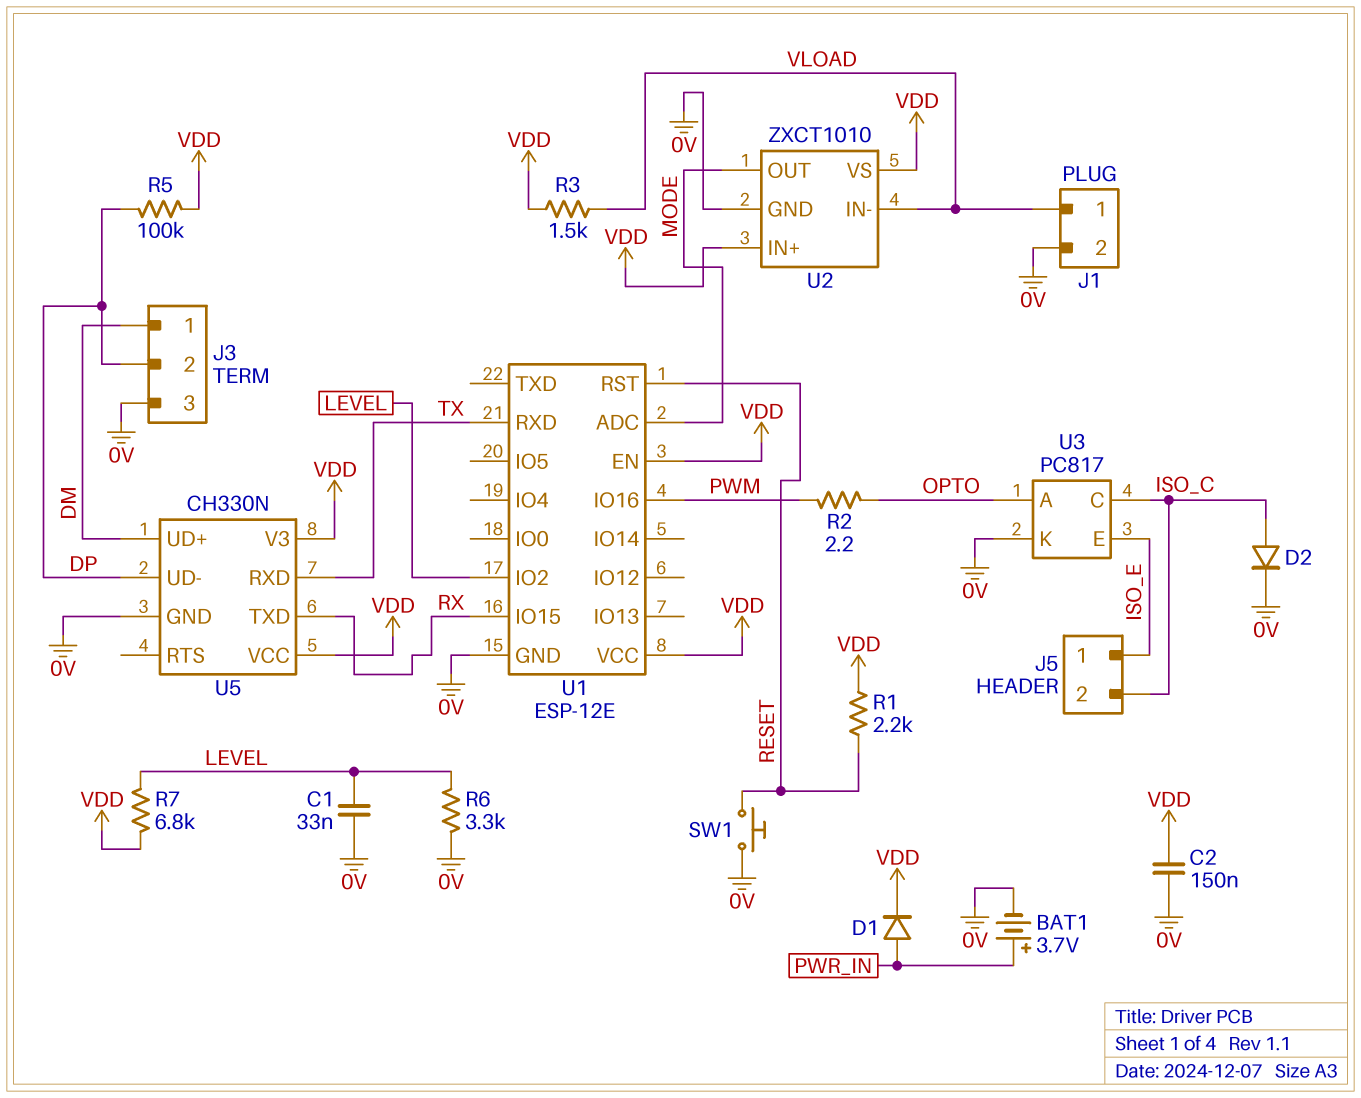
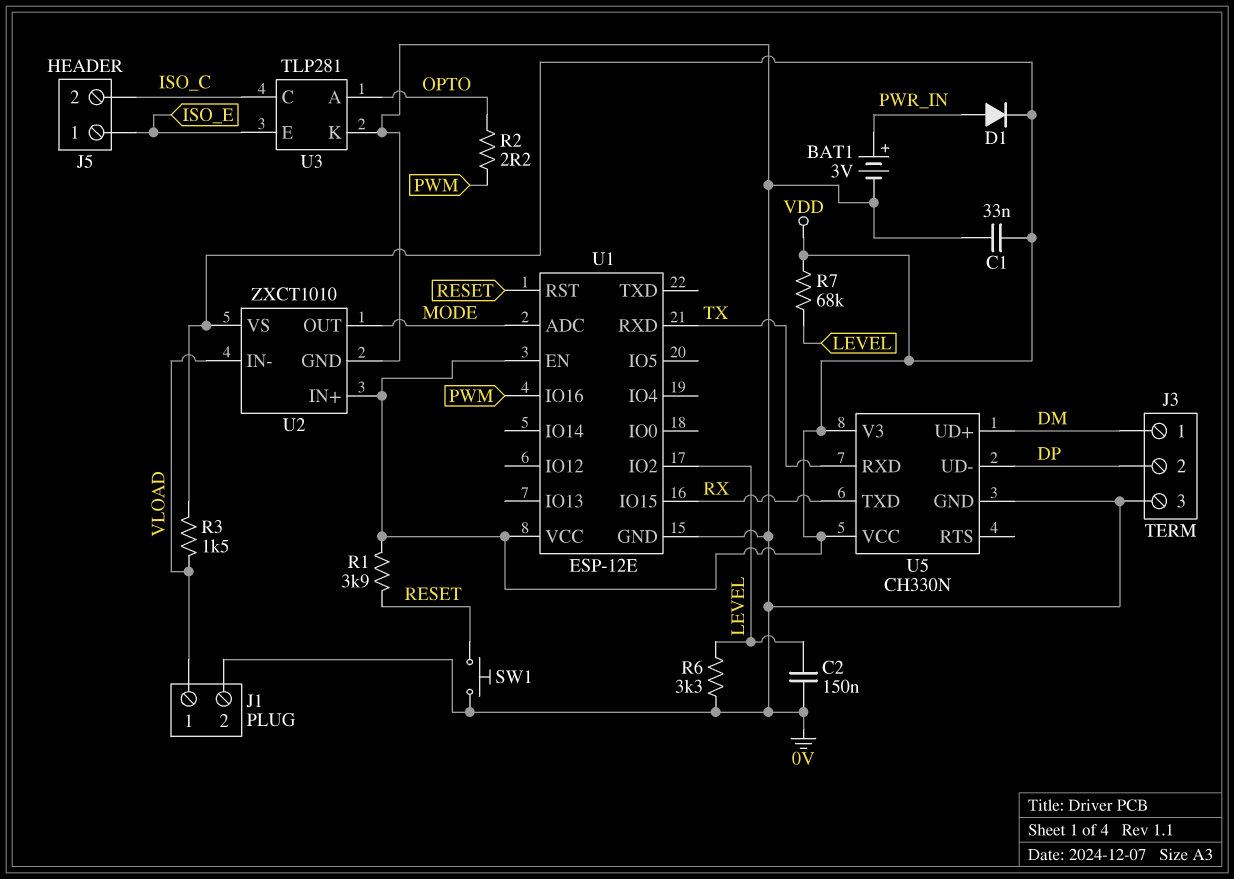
BAT1: 3.7V (plus PWR_IN, minus 0V) -> 3V (plus PWR_IN, minus 0V)
C1: 33nF (0V, LEVEL) -> 33nF (0V, VDD)
C2: 150nF (0V, VDD) -> 150nF (0V, LEVEL)
D2: diode (A ISO_C, K 0V) -> none
R1: 2.2k (RESET, VDD) -> 3.9k (RESET, VDD)
R5: 100k (DP, VDD) -> none
R7: 6.8k (LEVEL, VDD) -> 68k (LEVEL, VDD)
U3: PC817 -> TLP281

